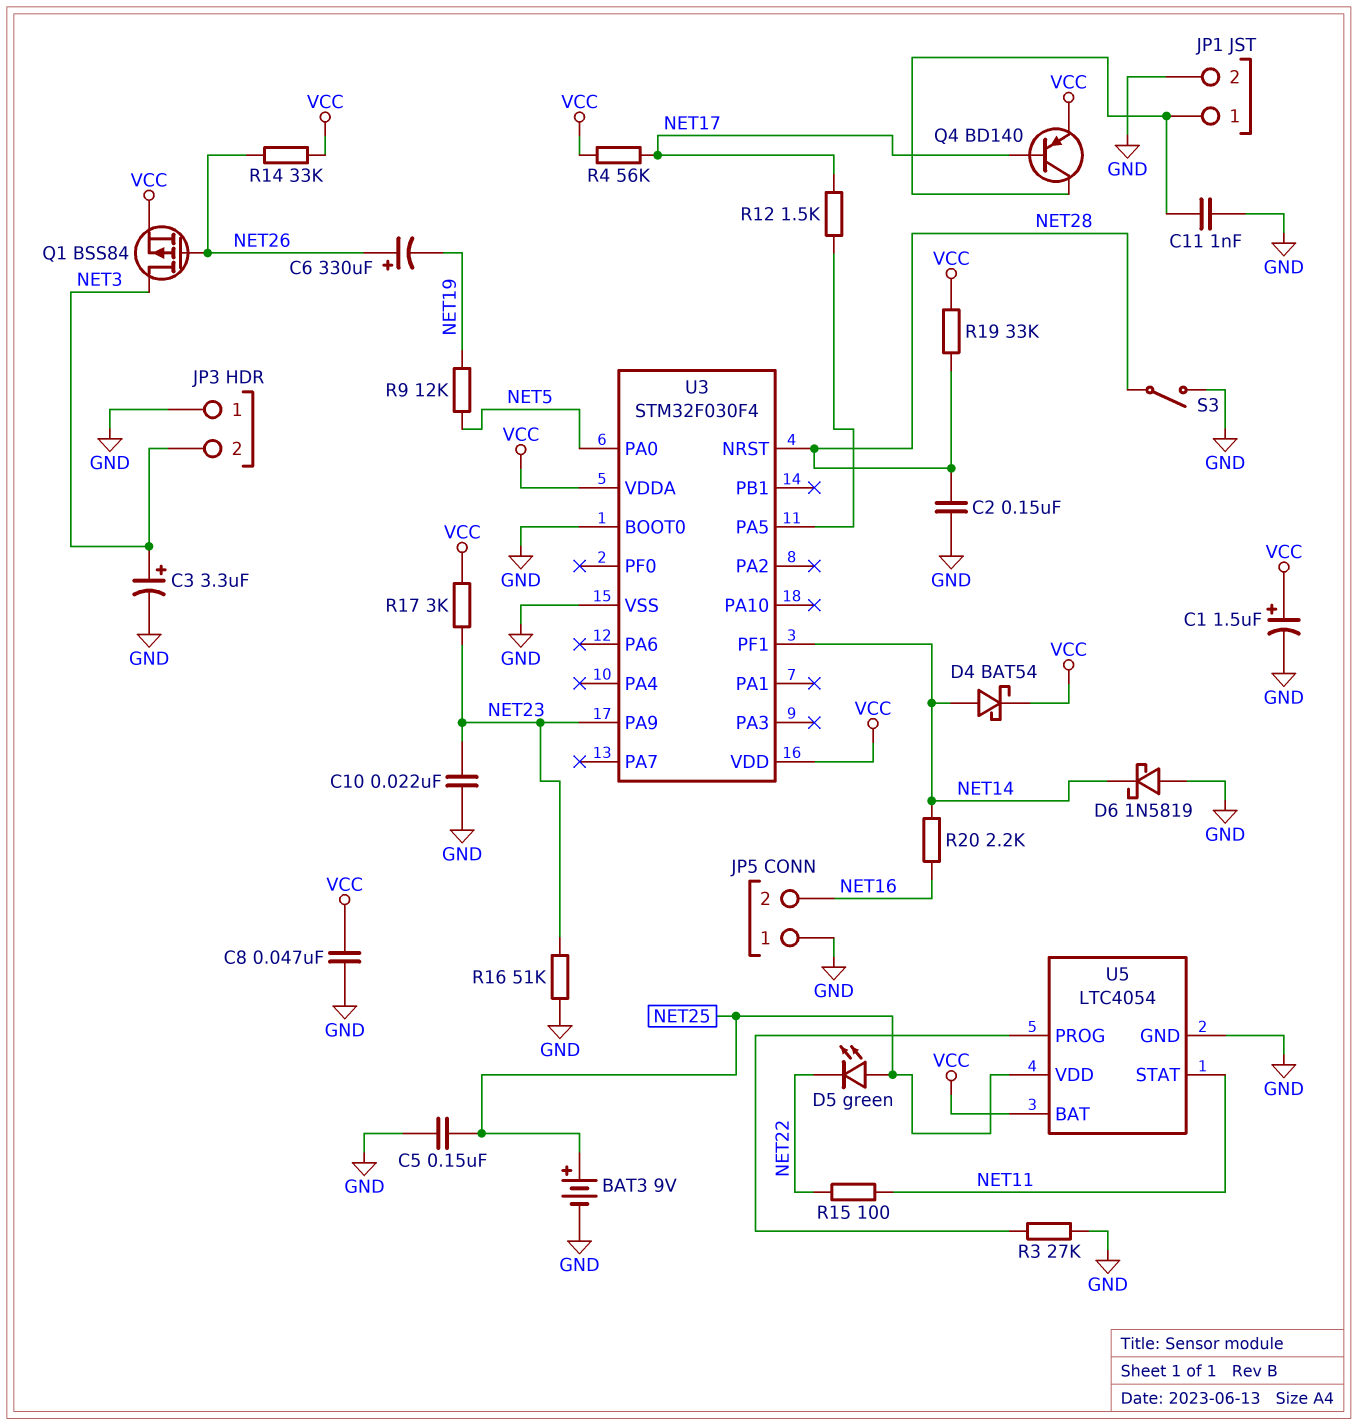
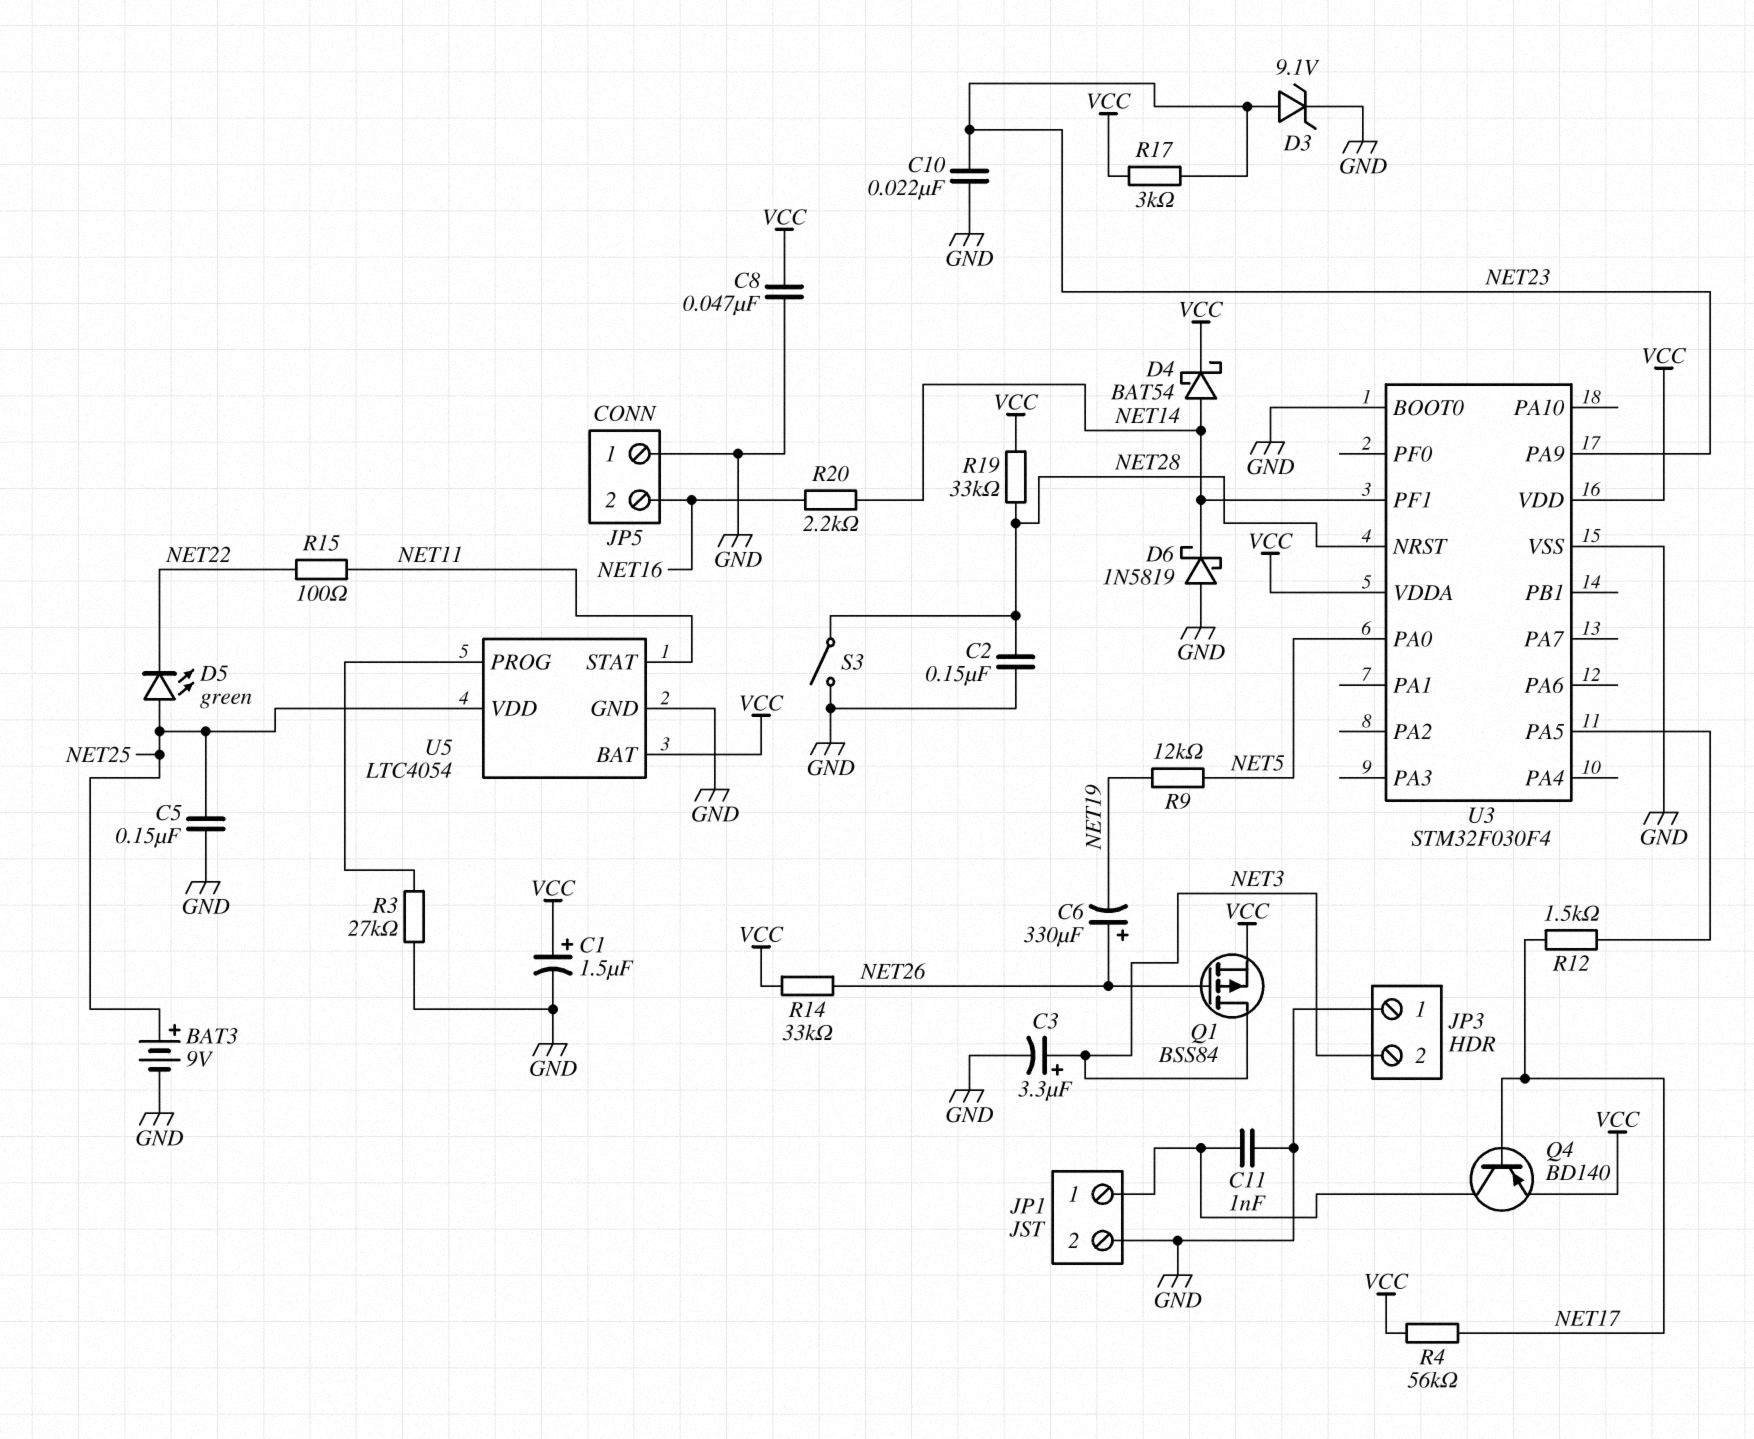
D3: none -> zener 9.1V (A NET23, K GND)
R16: 51k (GND, NET23) -> none

